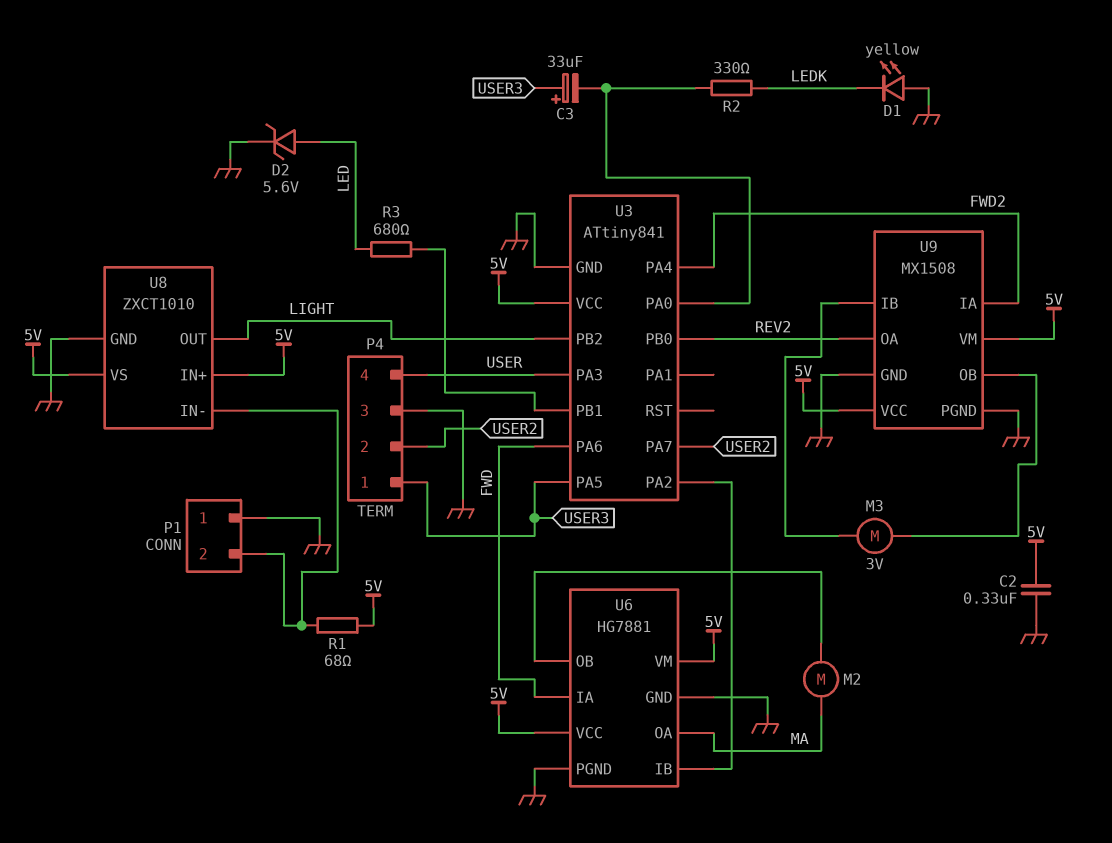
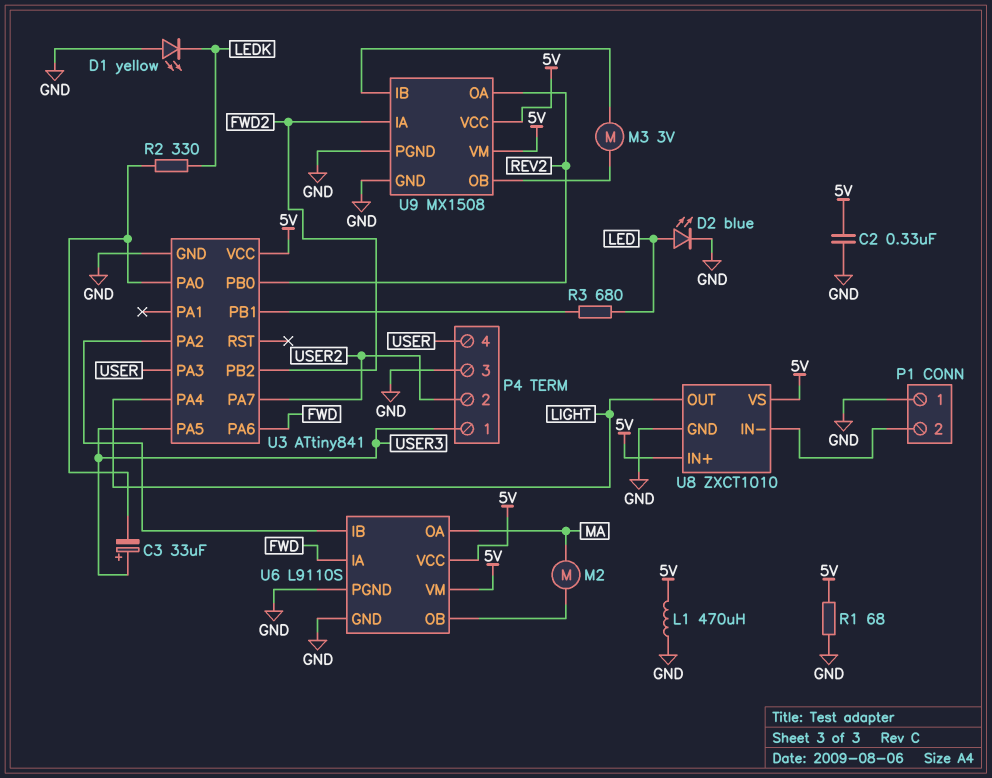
D2: zener 5.6V (A LED, K GND) -> LED blue (A LED, K GND)
L1: none -> 470uH (5V, GND)
R1: 68 (5V, P1/2) -> 68 (5V, GND)
U3 pin PA4: FWD2 -> LIGHT
U3 pin PB2: LIGHT -> FWD2
U6: HG7881 -> L9110S

